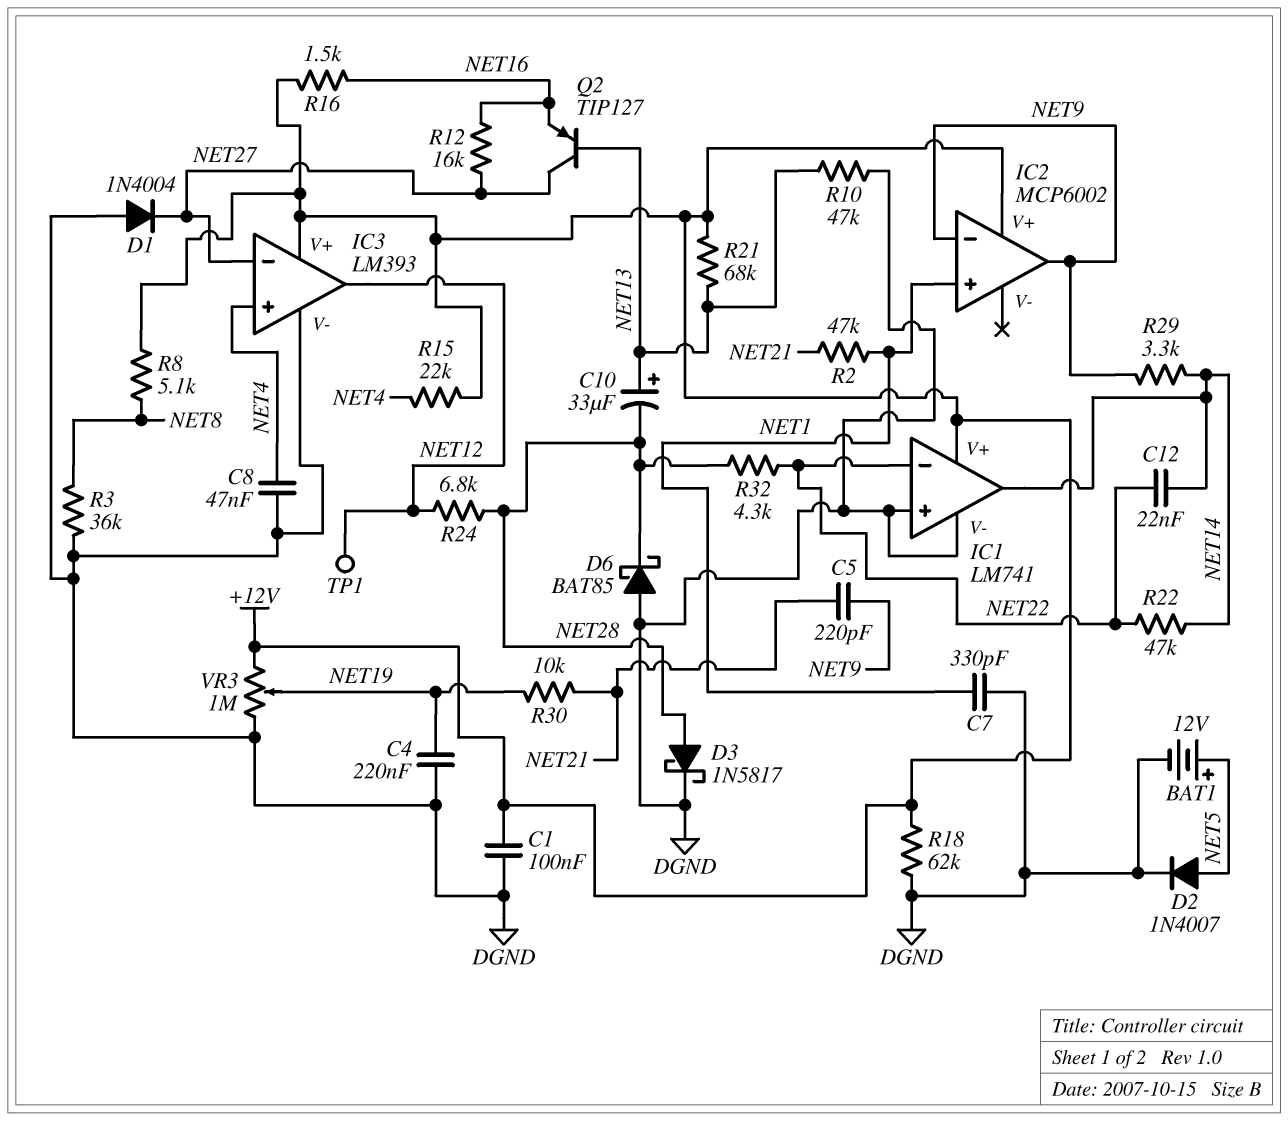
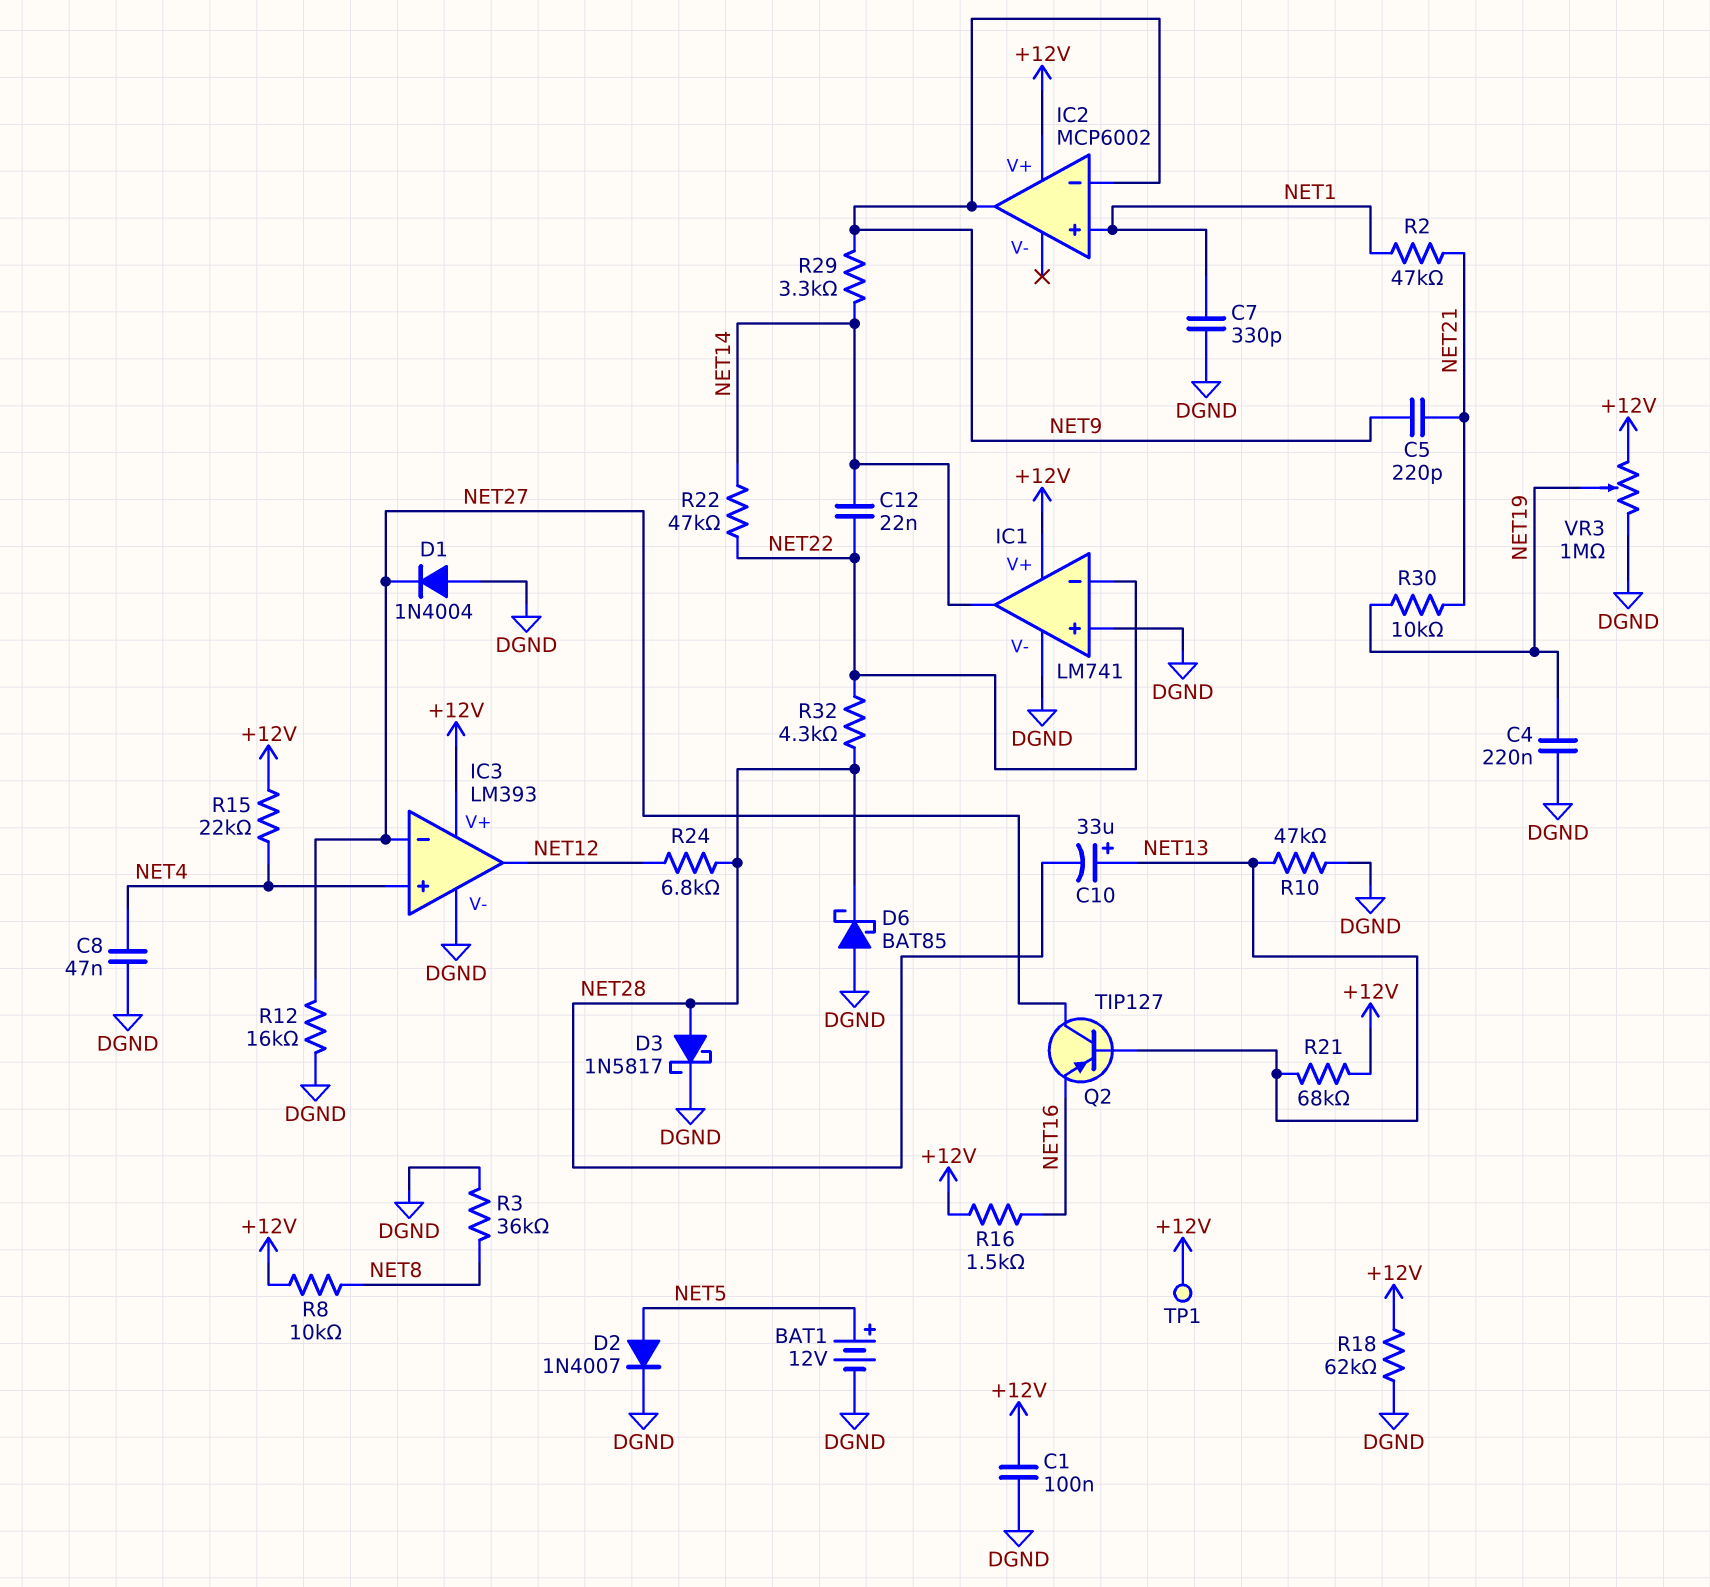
R8: 5.1k (+12V, NET8) -> 10k (+12V, NET8)
R12: 16k (NET16, NET27) -> 16k (DGND, NET27)
TP1: test point (NET12) -> test point (+12V)

